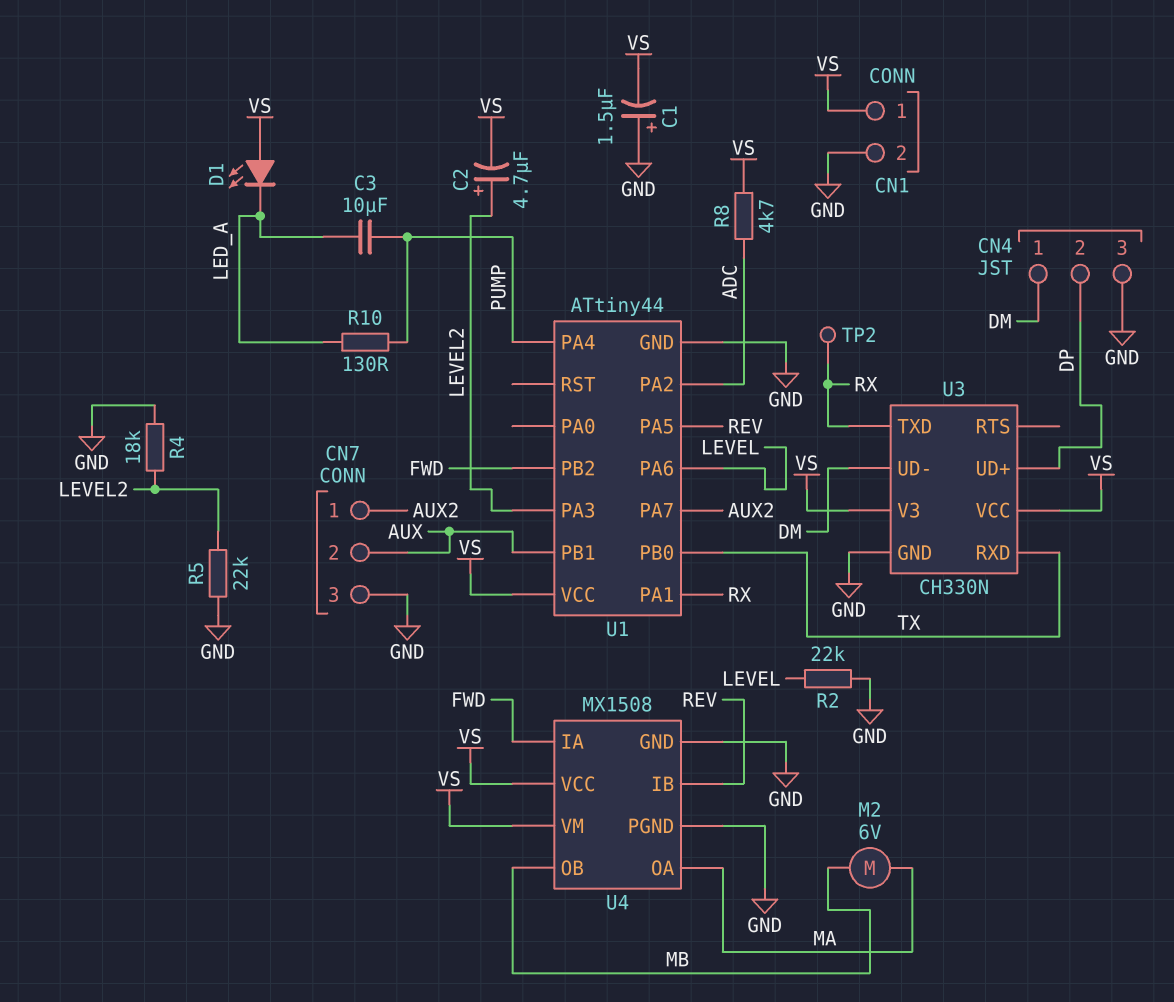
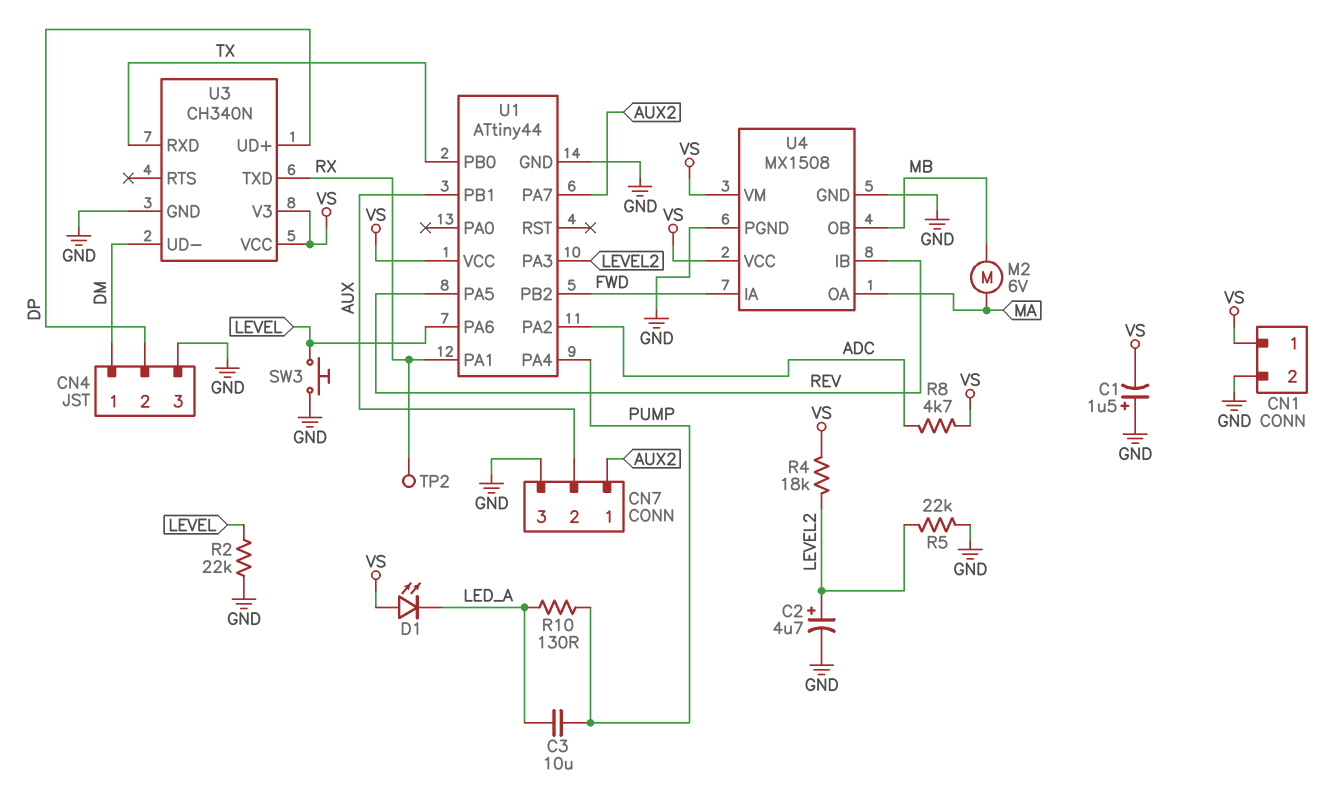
C2: 4.7uF (plus LEVEL2, minus VS) -> 4.7uF (plus LEVEL2, minus GND)
R4: 18k (GND, LEVEL2) -> 18k (LEVEL2, VS)
SW3: none -> button (GND, LEVEL)
U3: CH330N -> CH340N

